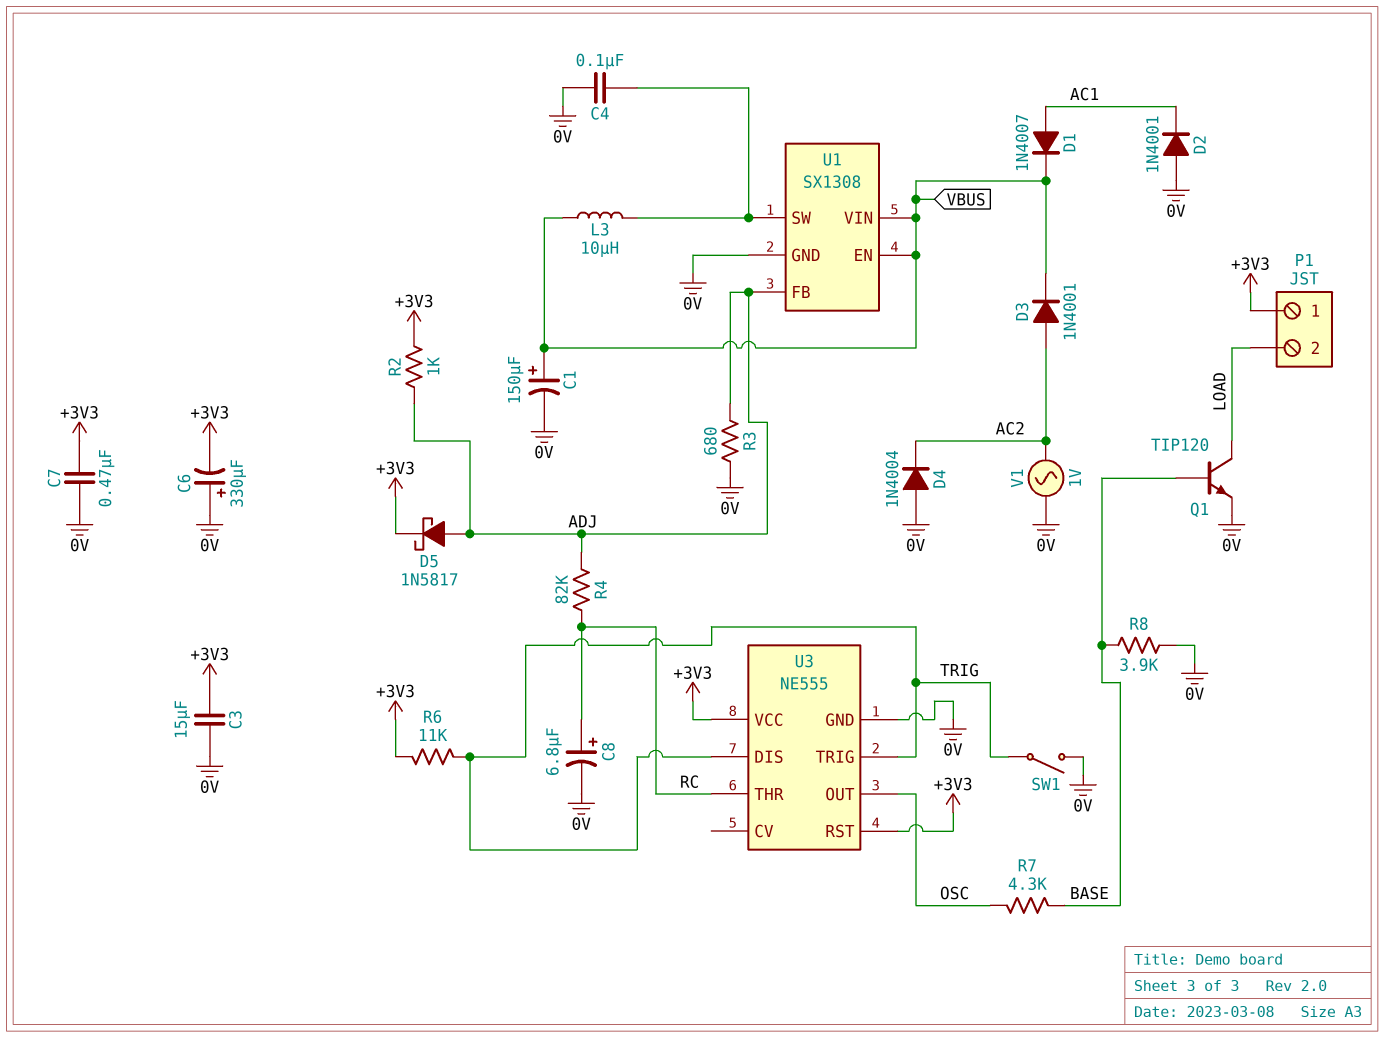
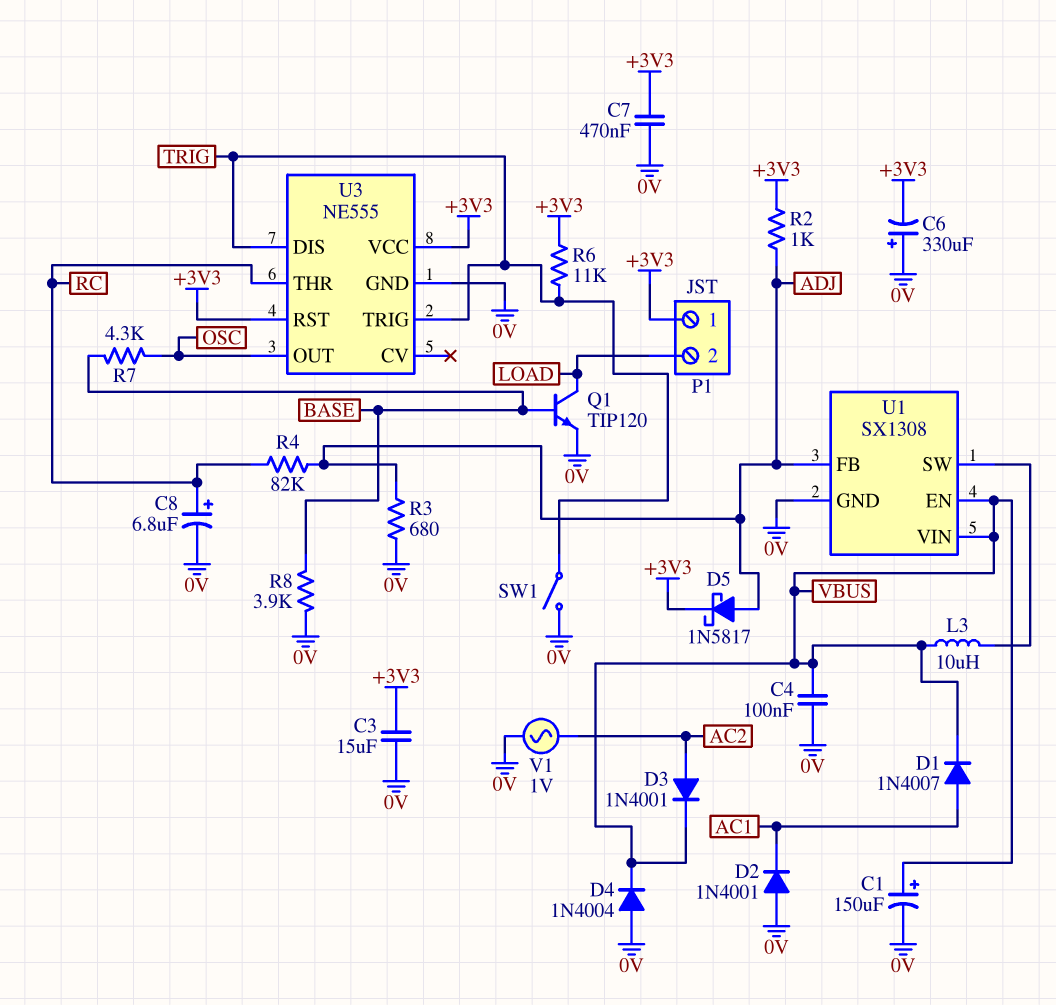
C4: 100nF (0V, U1/SW) -> 100nF (0V, VBUS)
D4: diode 1N4004 (A 0V, K AC2) -> diode 1N4004 (A 0V, K VBUS)

